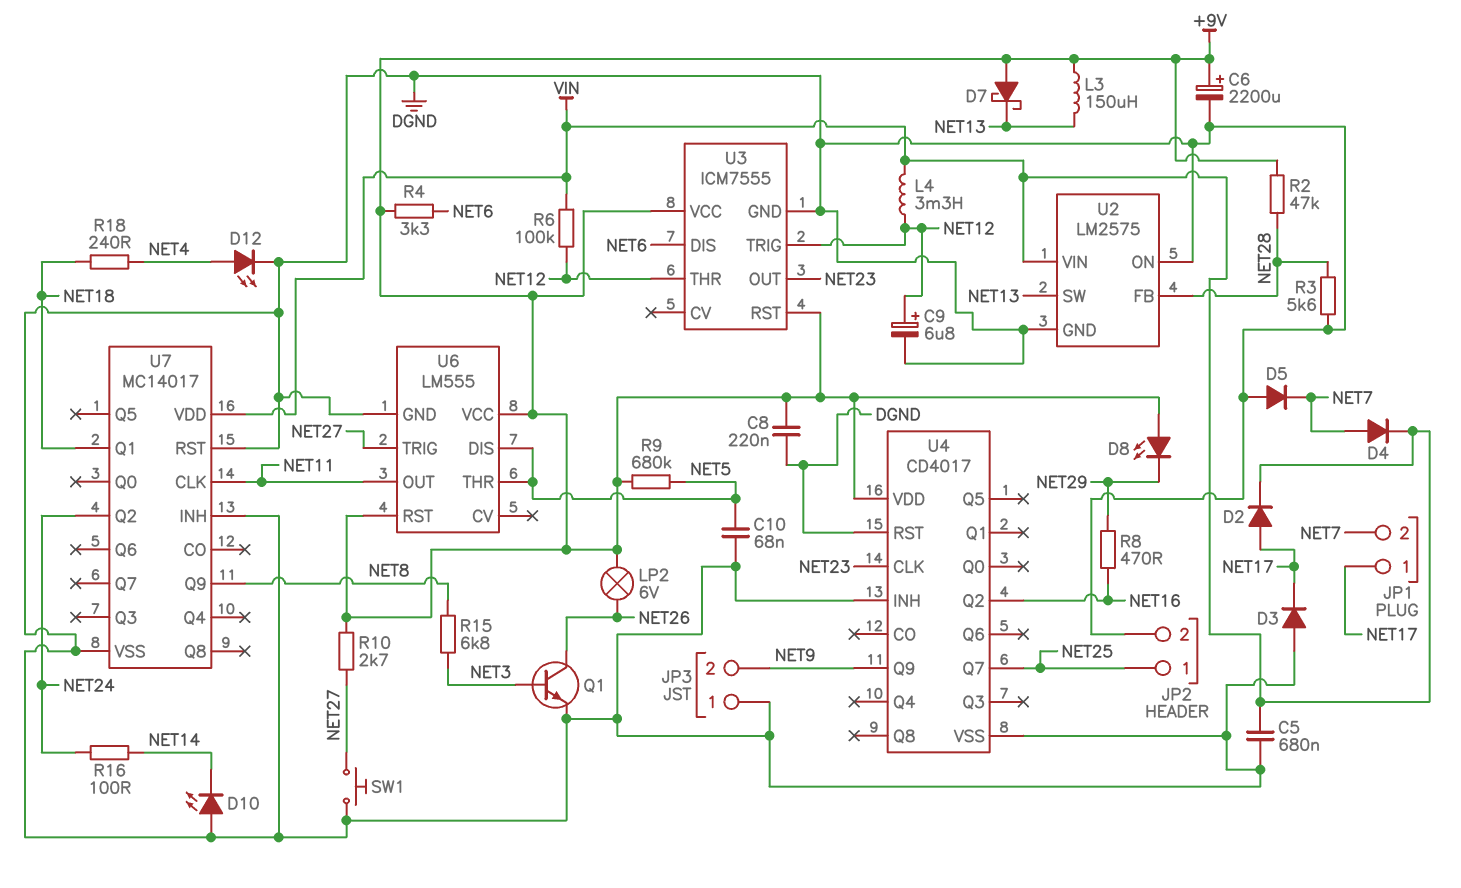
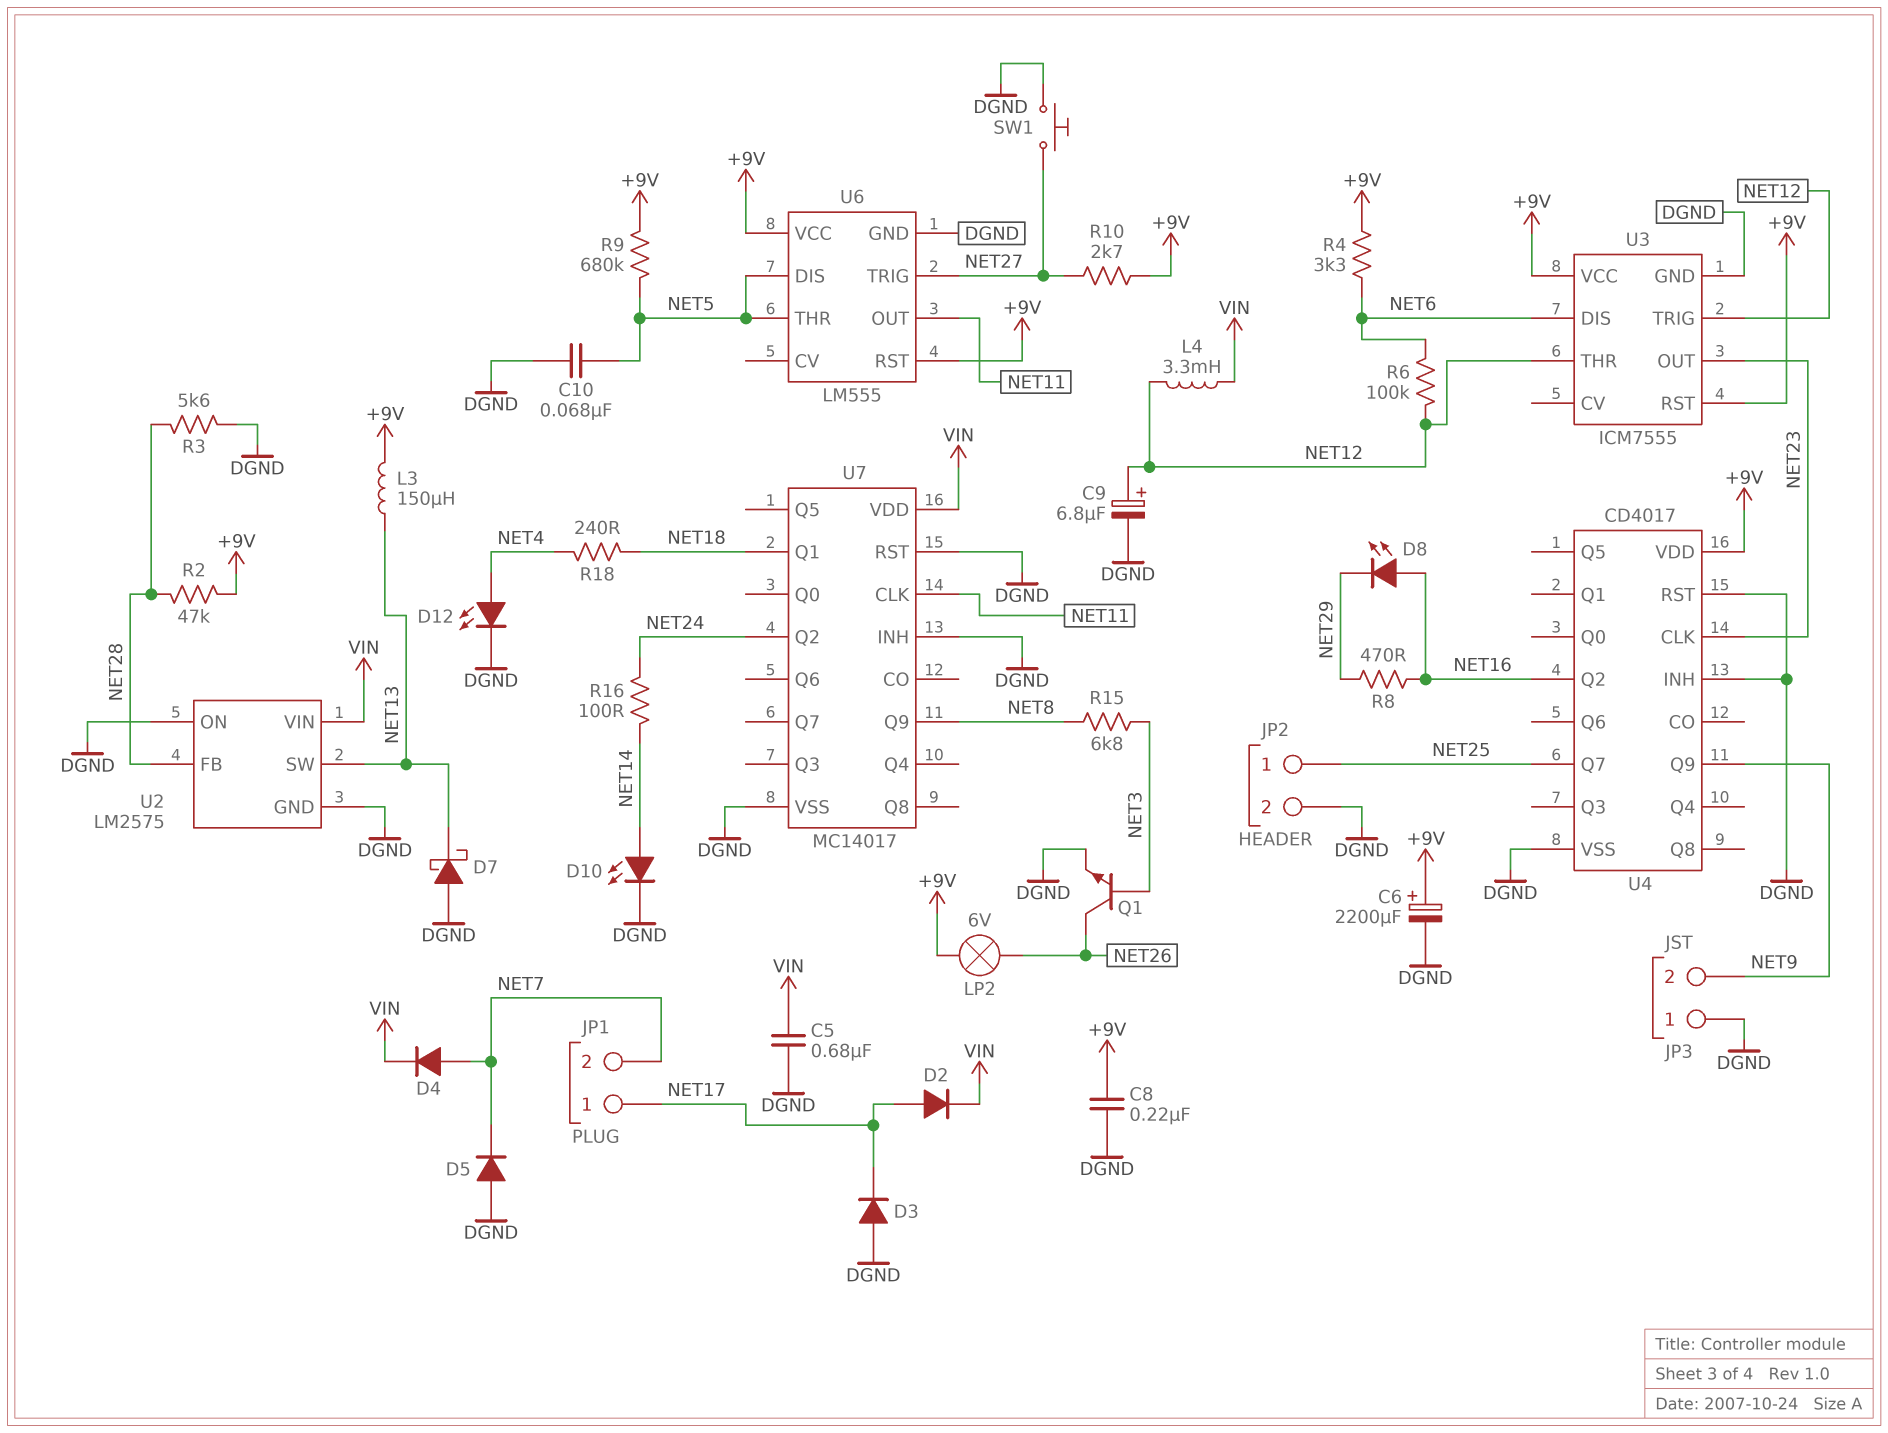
D7: schottky (A +9V, K NET13) -> schottky (A DGND, K NET13)
D8: LED (A +9V, K NET29) -> LED (A NET16, K NET29)
D10: LED (A DGND, K NET14) -> LED (A NET14, K DGND)
R6: 100k (NET12, VIN) -> 100k (NET6, NET12)

